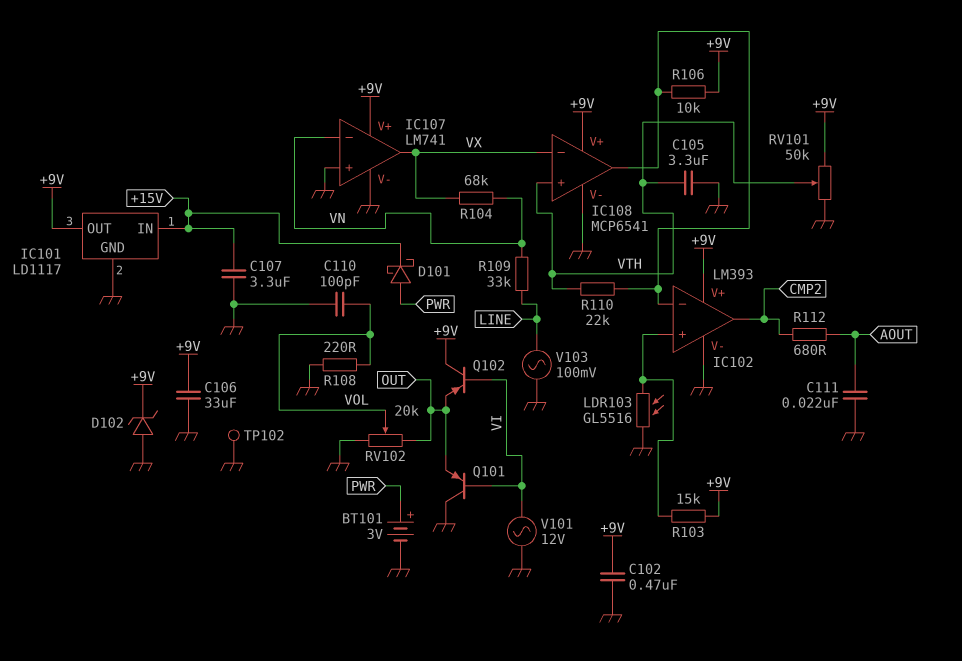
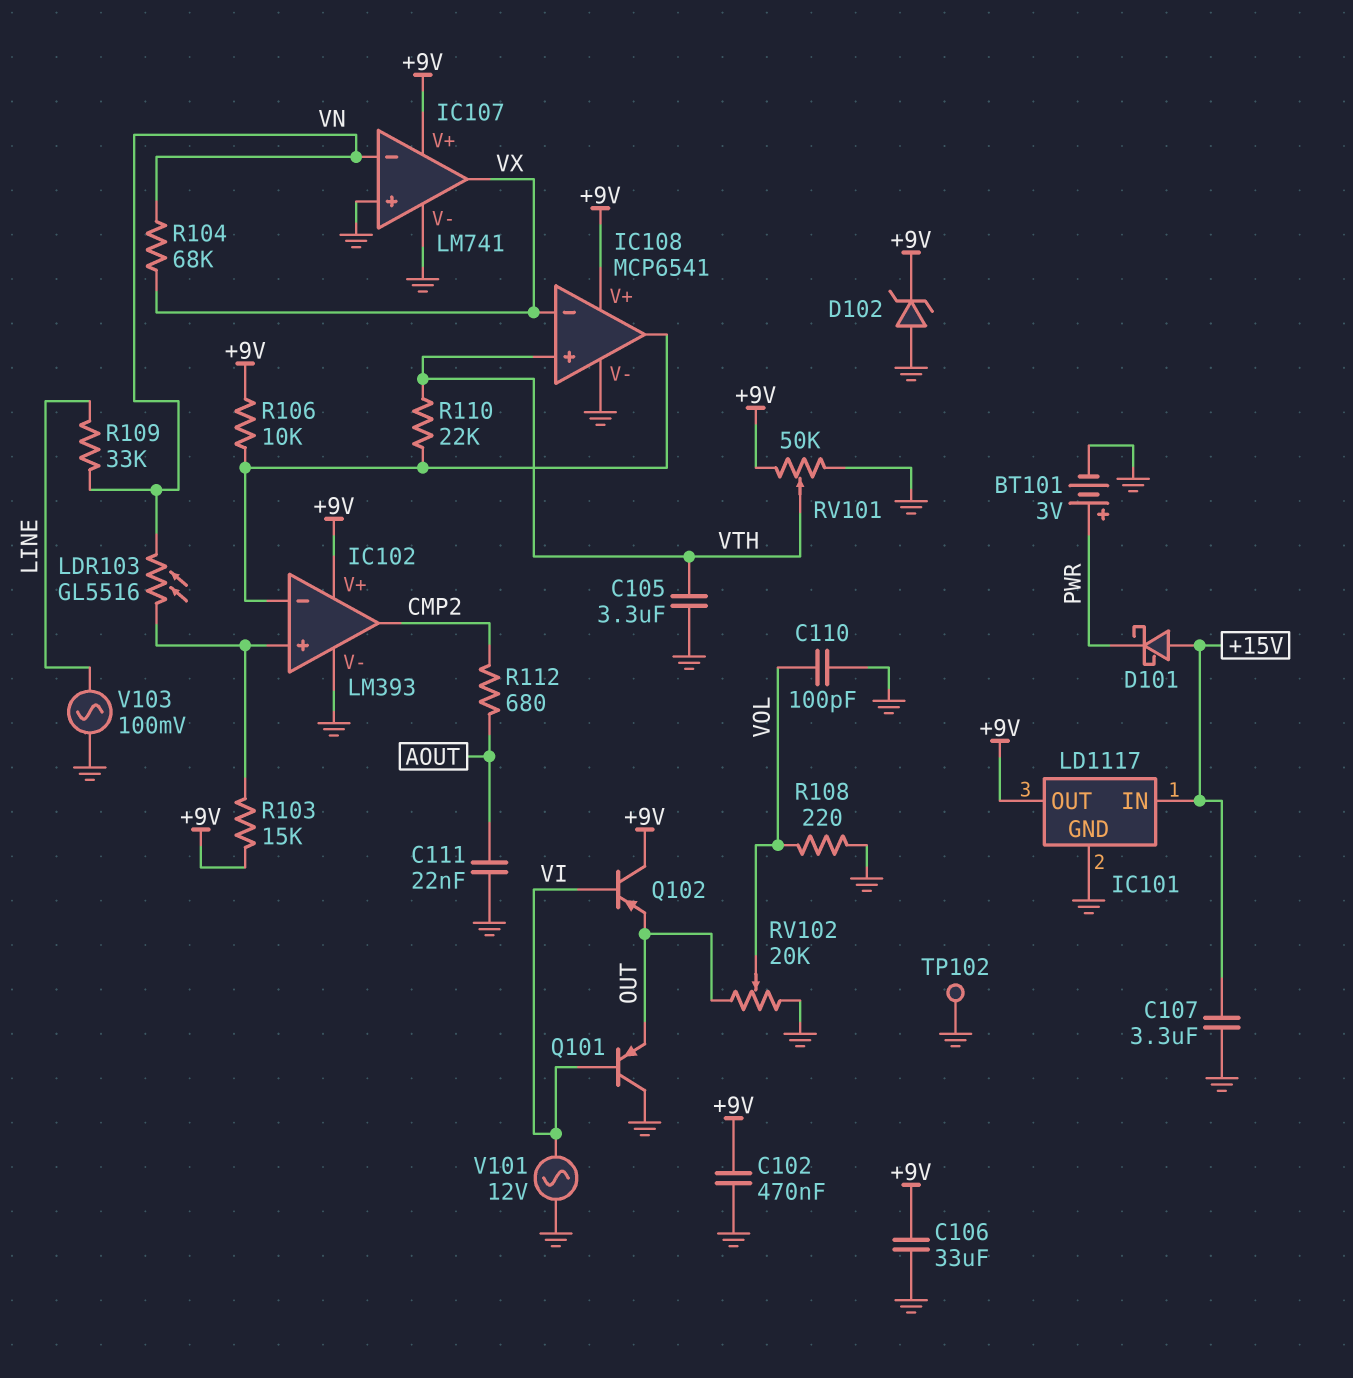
D101: schottky (A PWR, K +15V) -> schottky (A +15V, K PWR)
LDR103: GL5516 (GND, IC102/in+) -> GL5516 (IC102/in+, VN)

